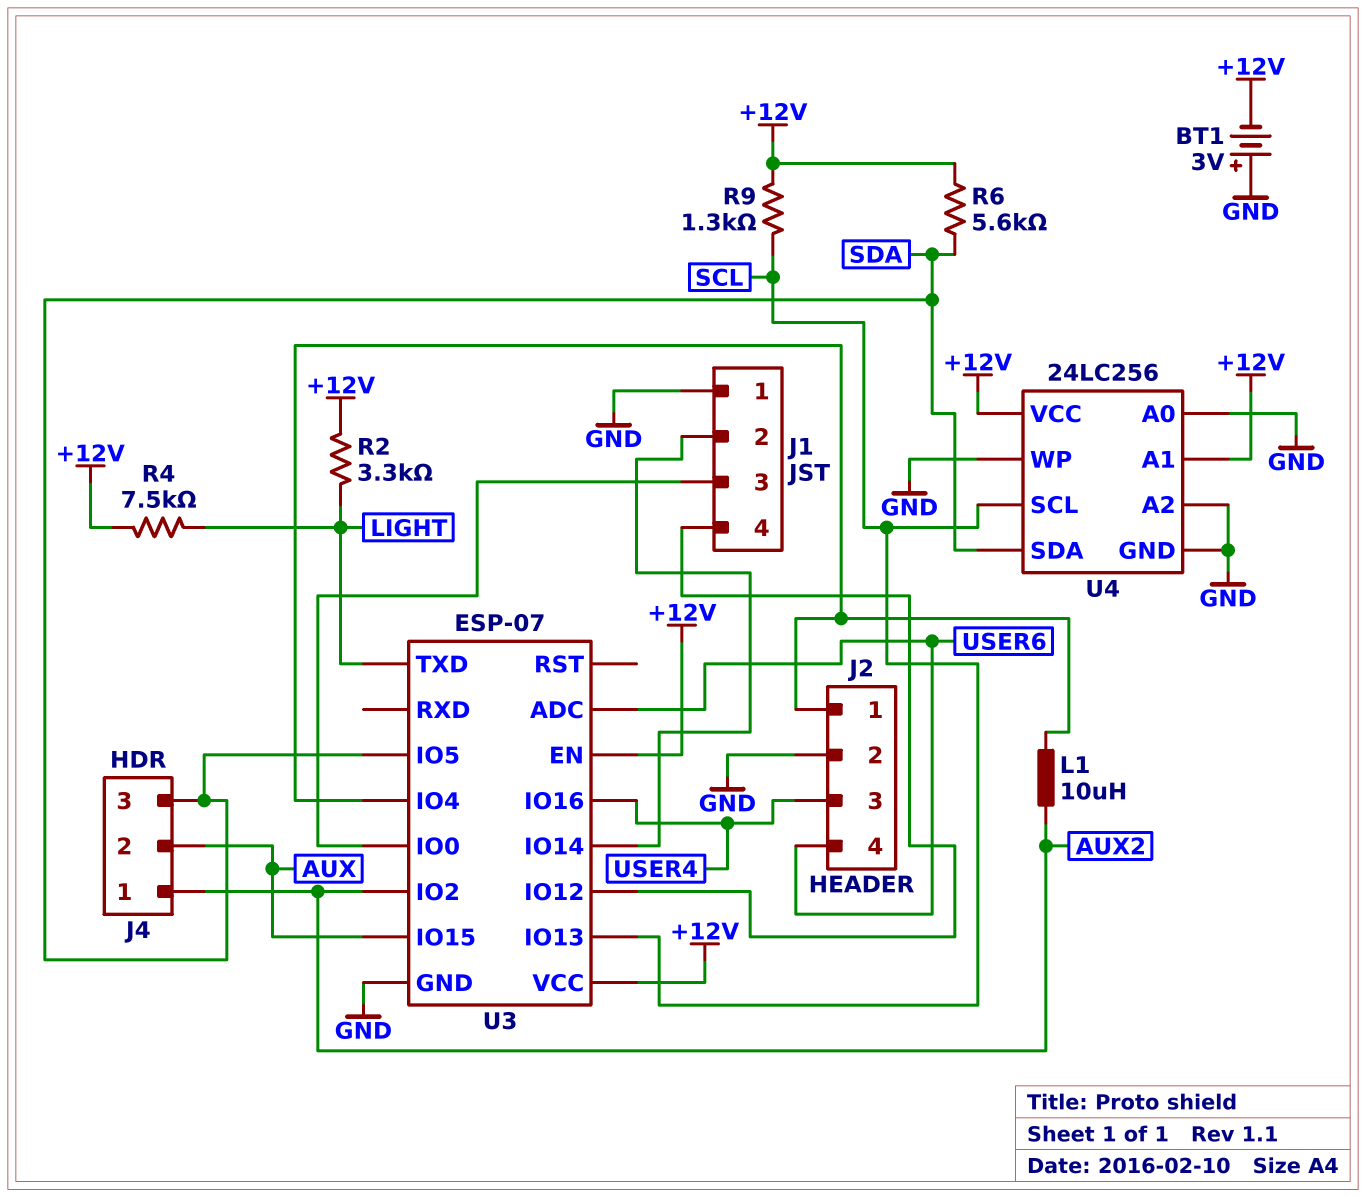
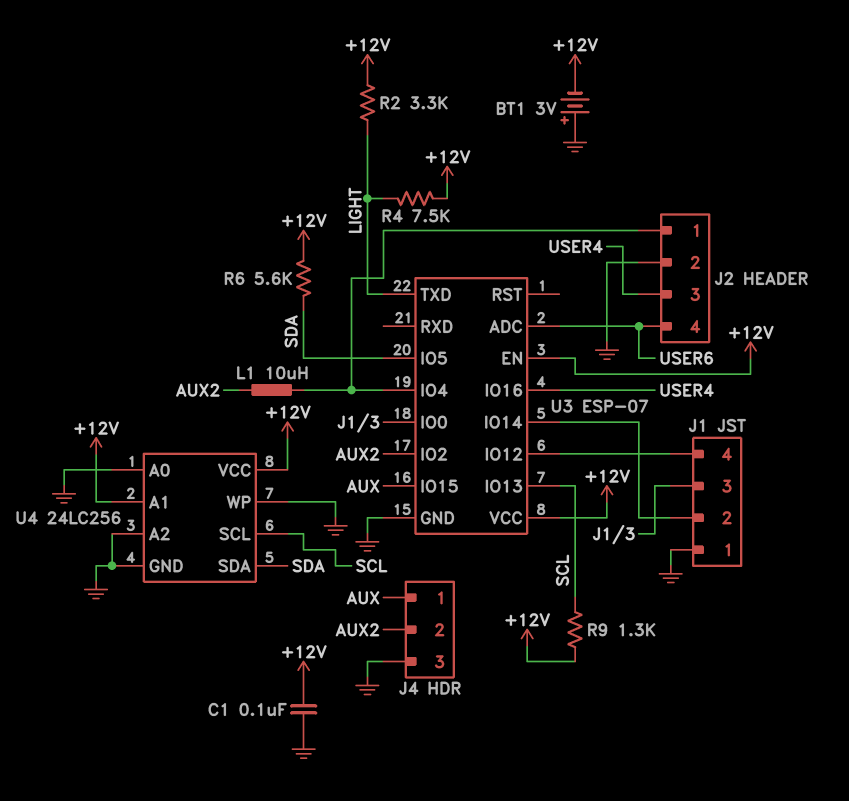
C1: none -> 100nF (+12V, GND)
J4 pin 1: AUX2 -> AUX
J4 pin 2: AUX -> AUX2
J4 pin 3: SDA -> GND

